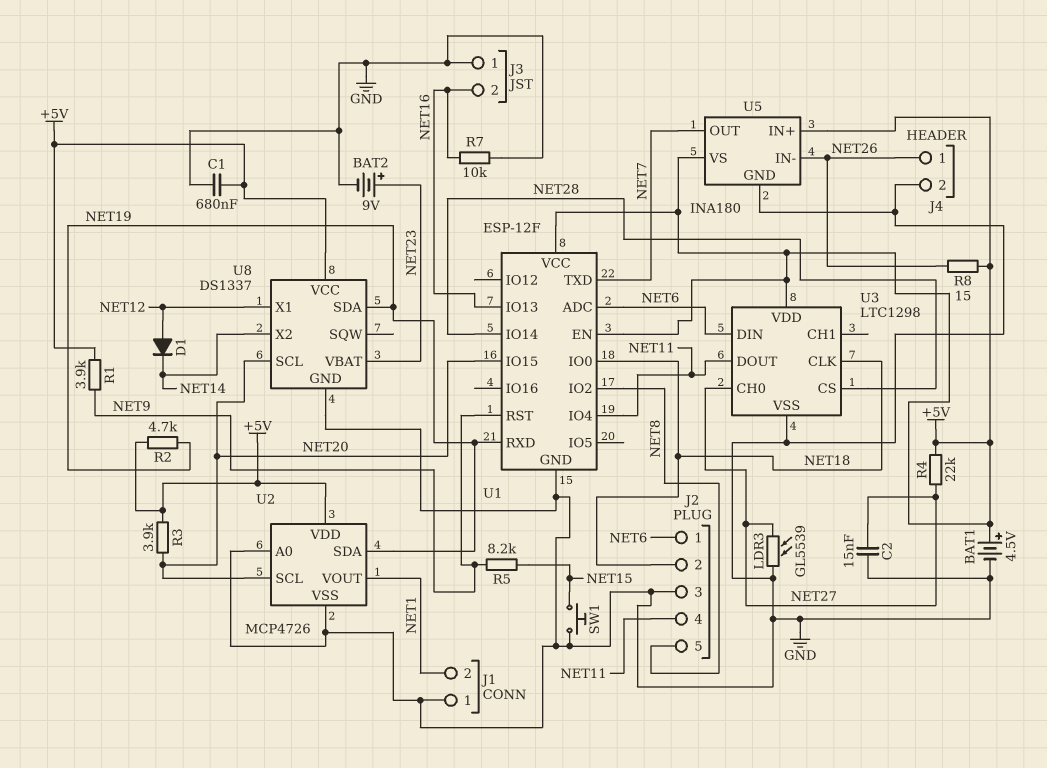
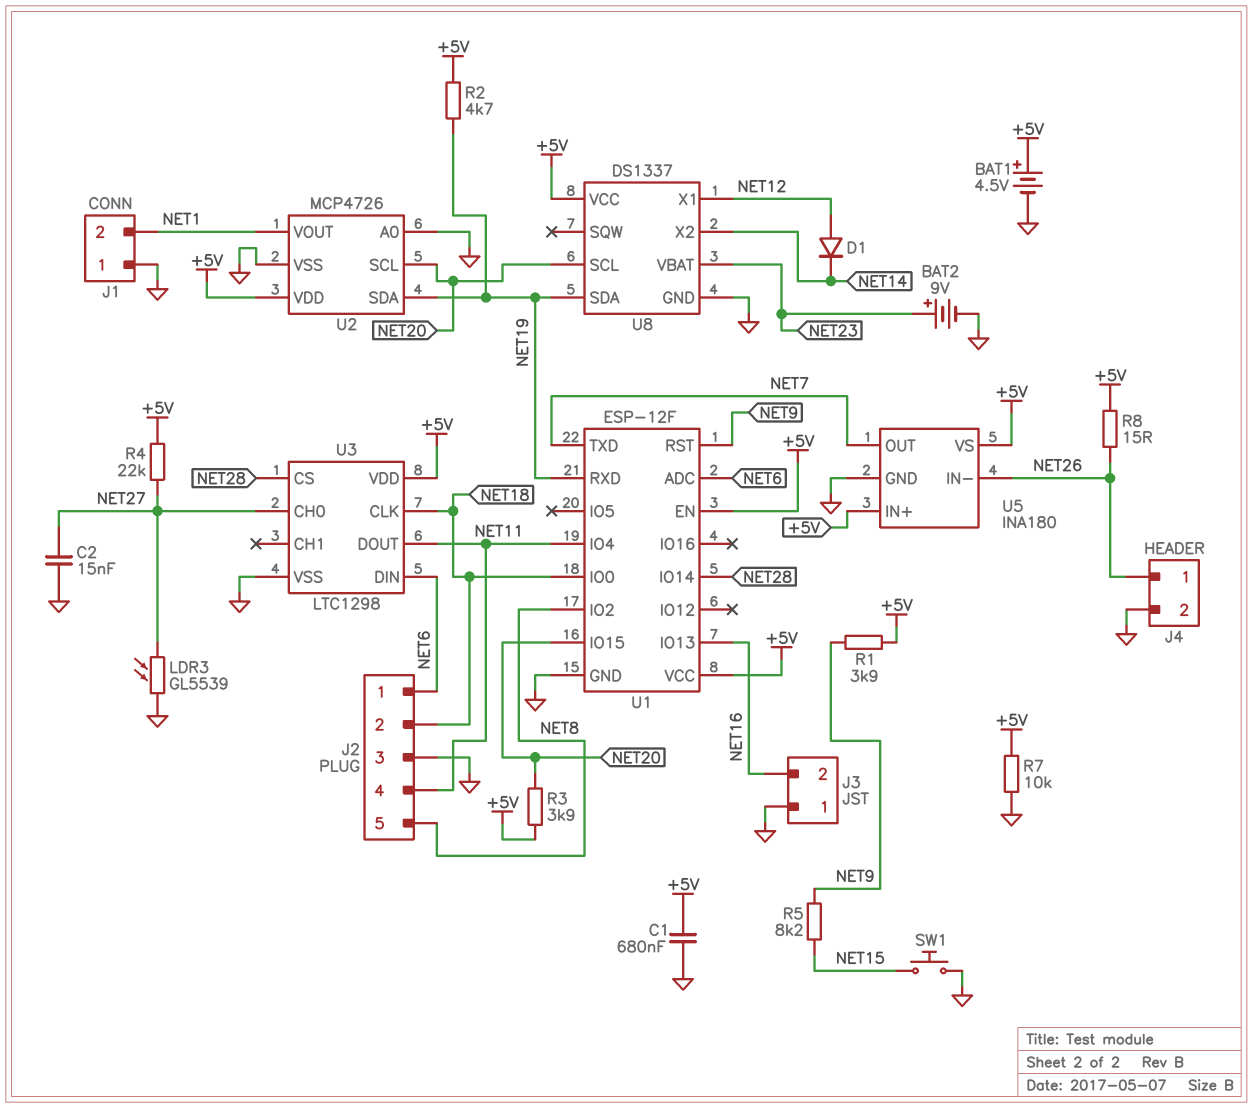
R7: 10k (GND, NET16) -> 10k (+5V, GND)

